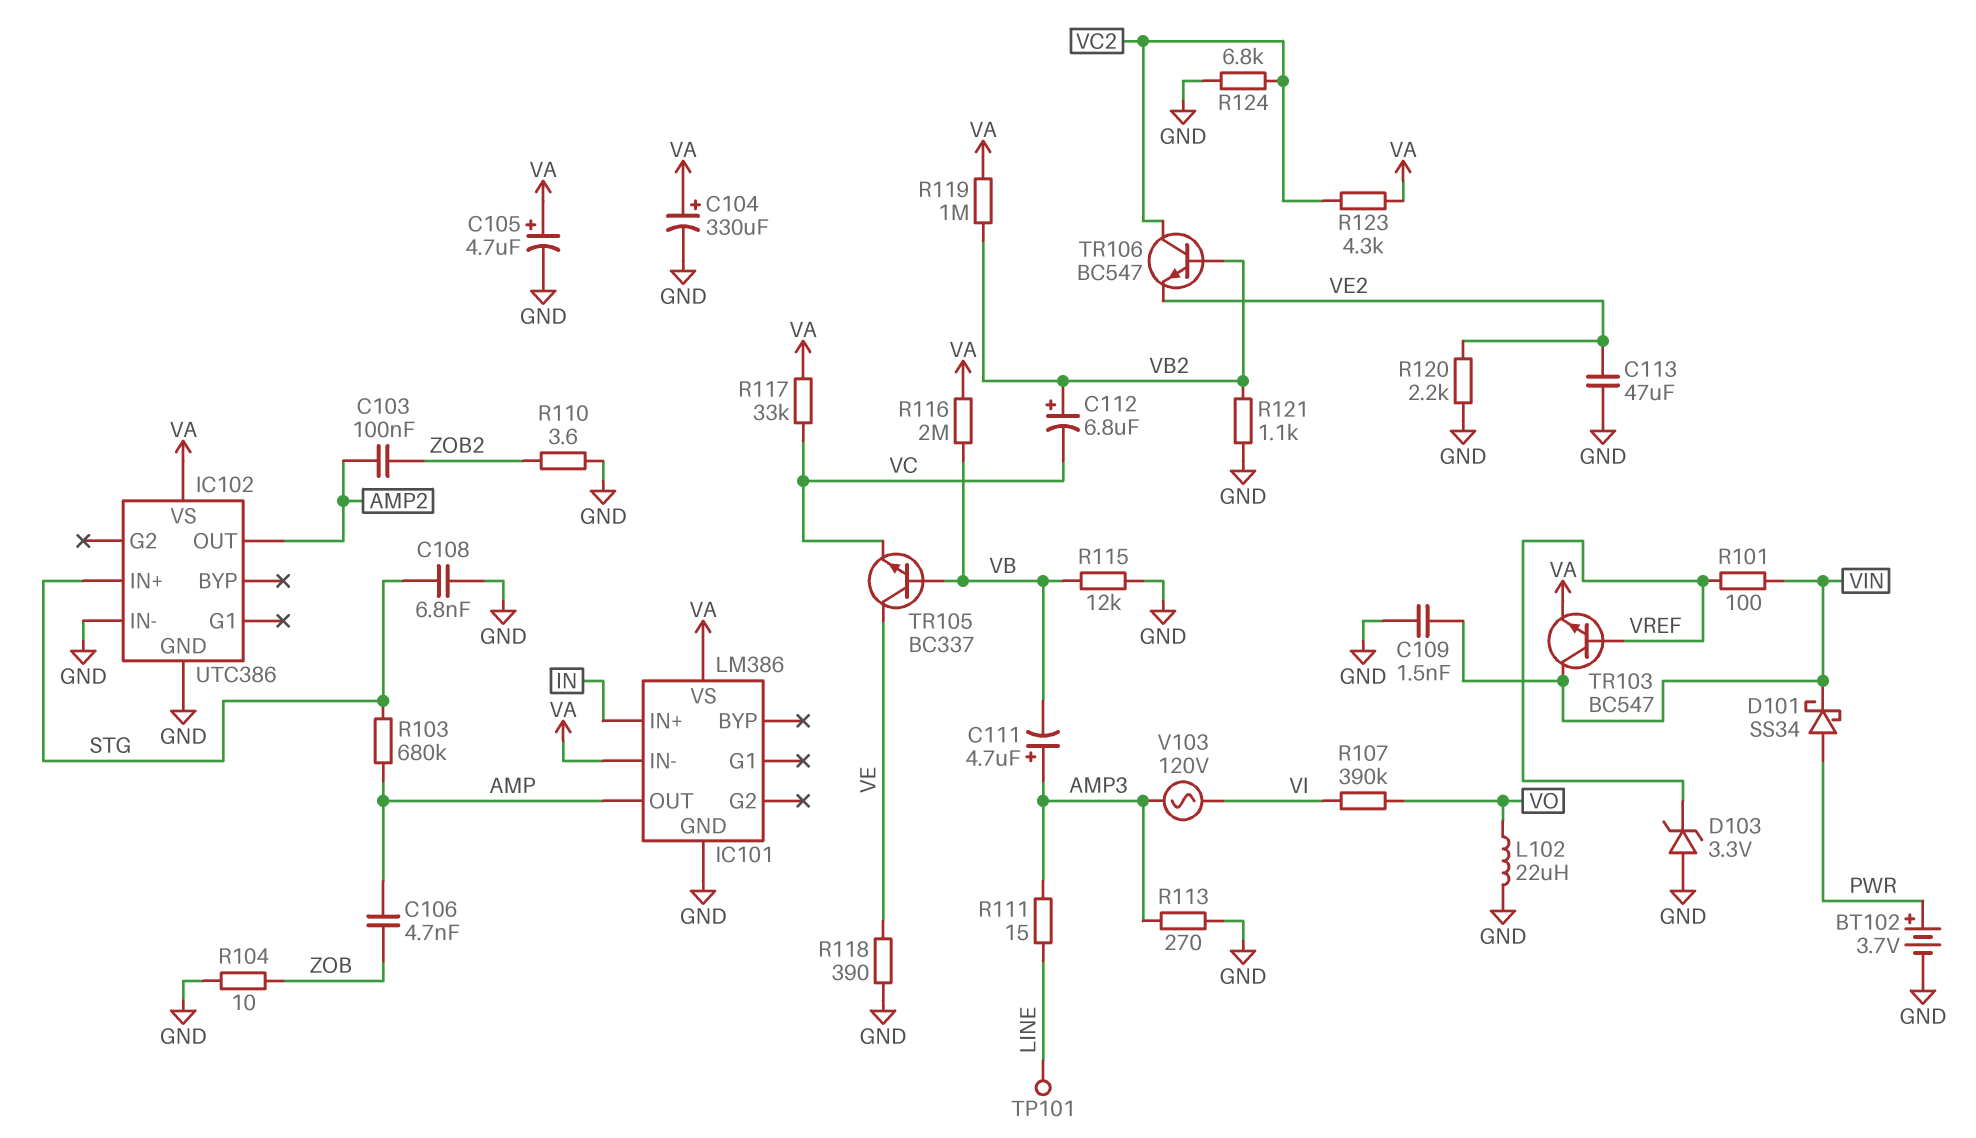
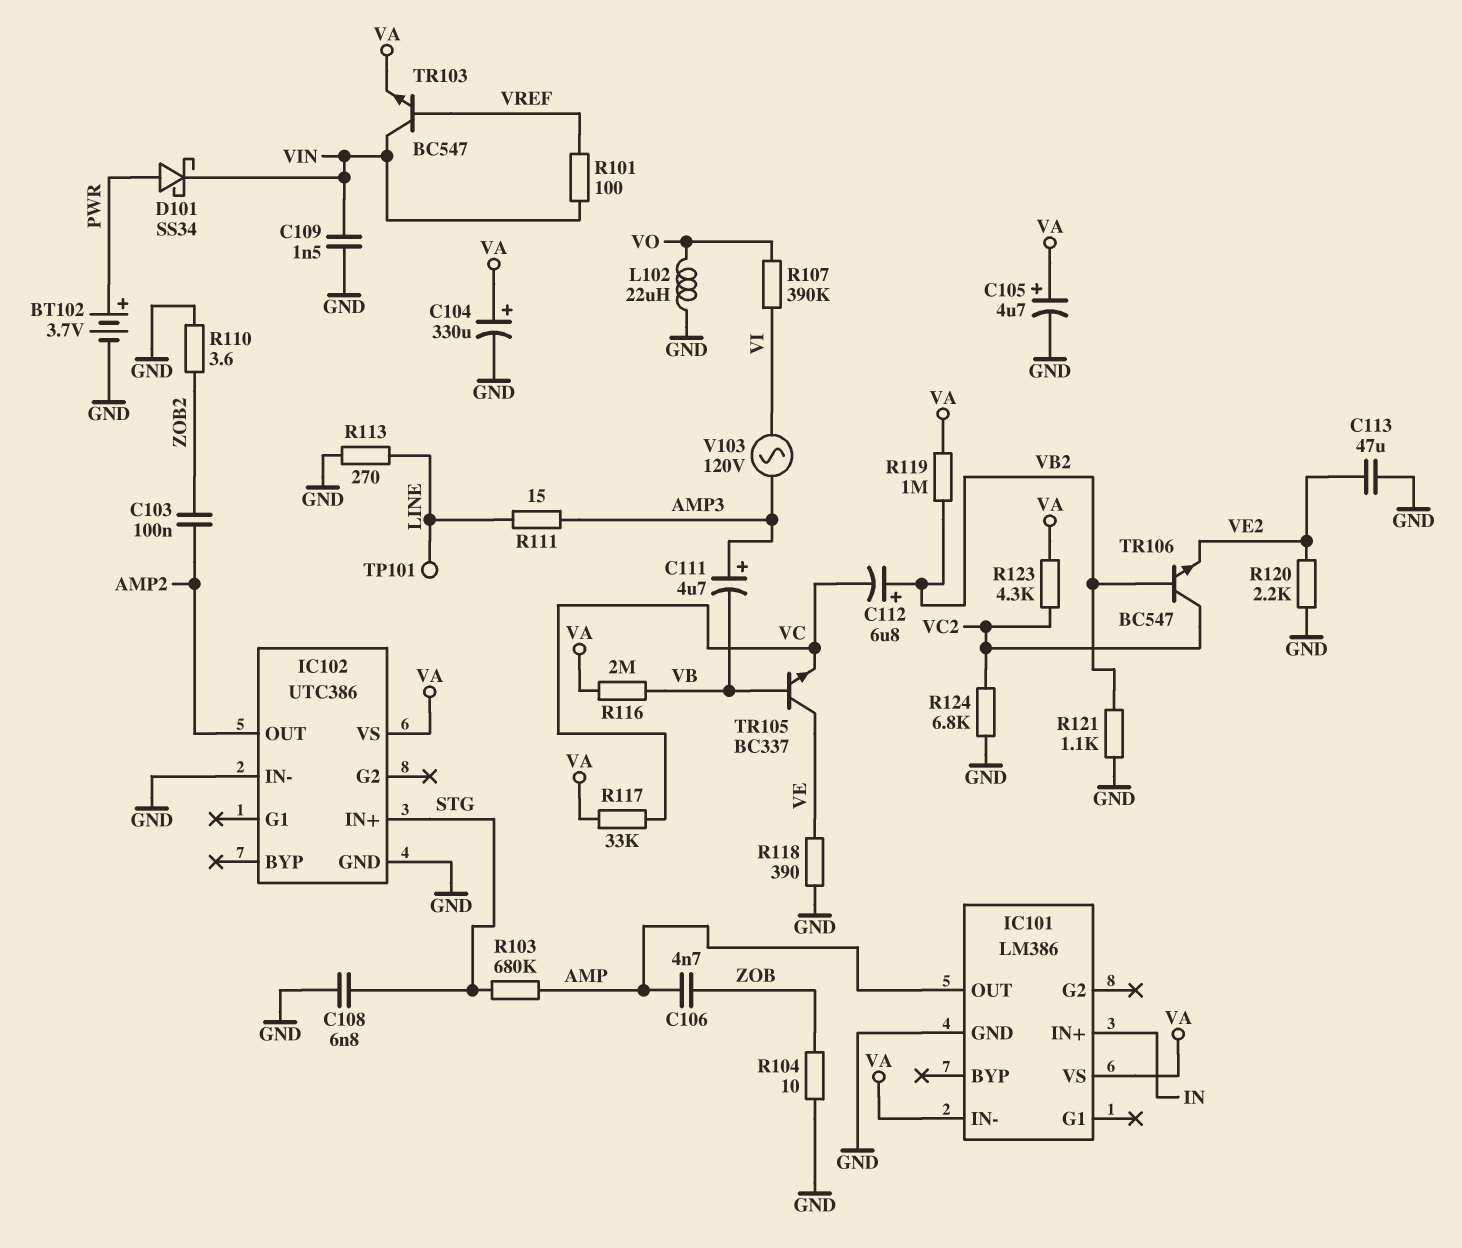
D103: zener 3.3V (A GND, K VREF) -> none
R113: 270 (AMP3, GND) -> 270 (GND, LINE)
R115: 12k (GND, VB) -> none

